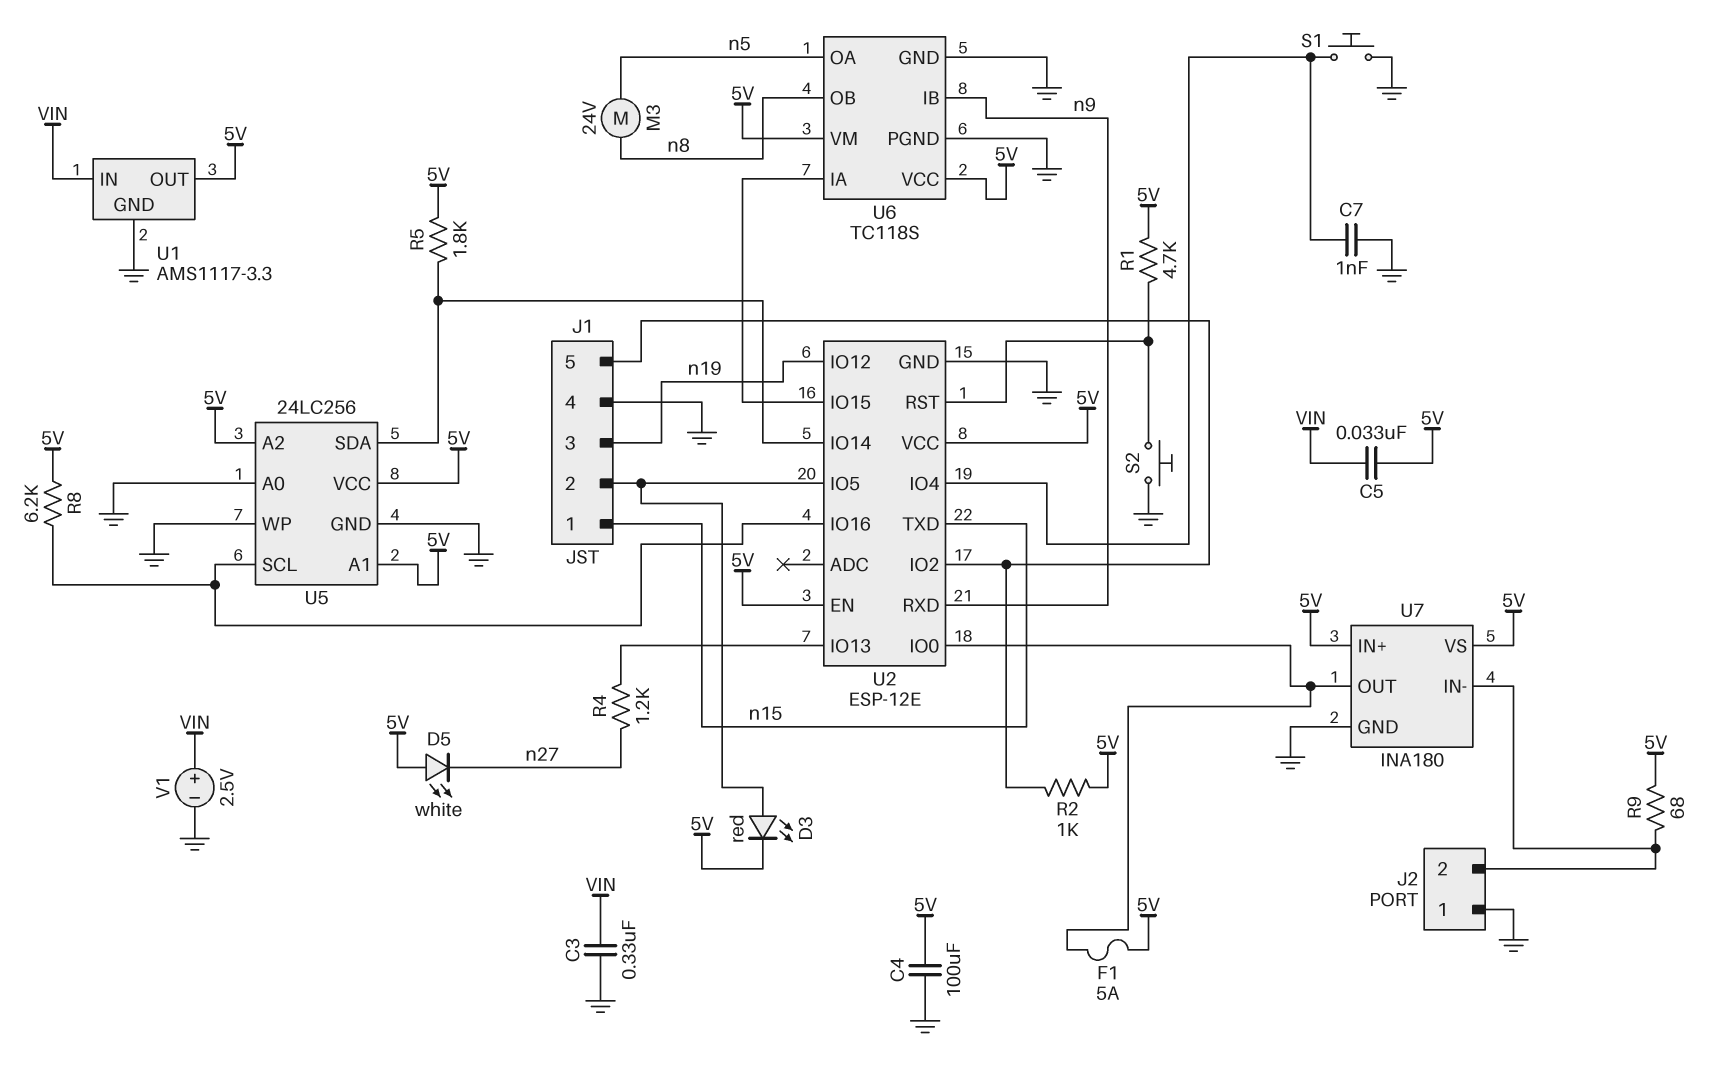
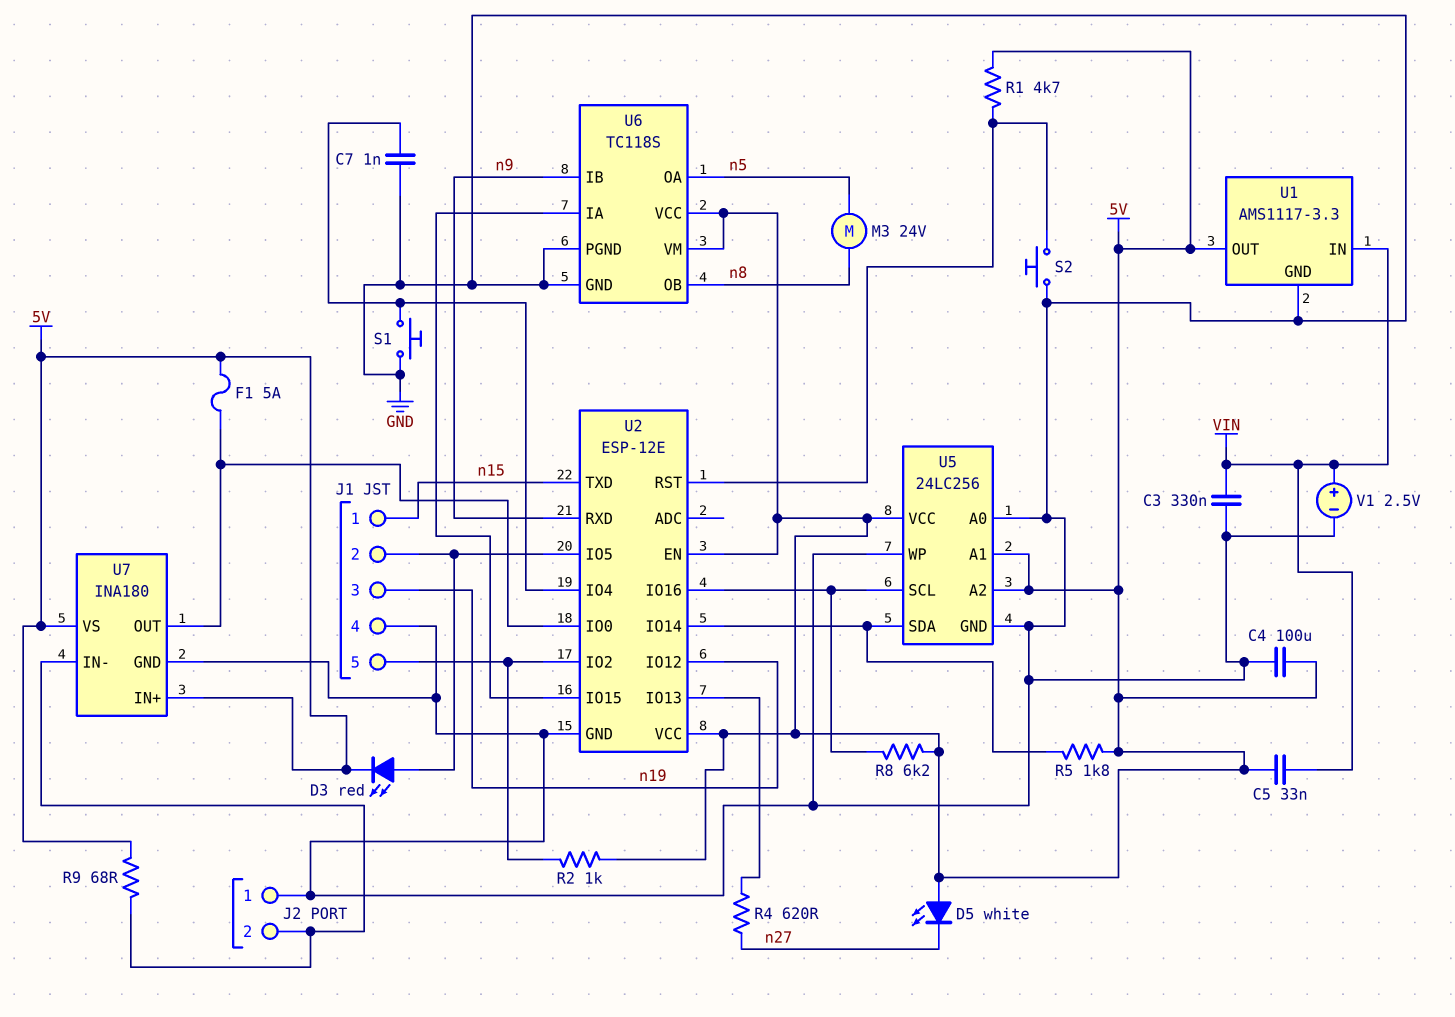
R4: 1.2k (U2/IO13, n27) -> 620 (U2/IO13, n27)

